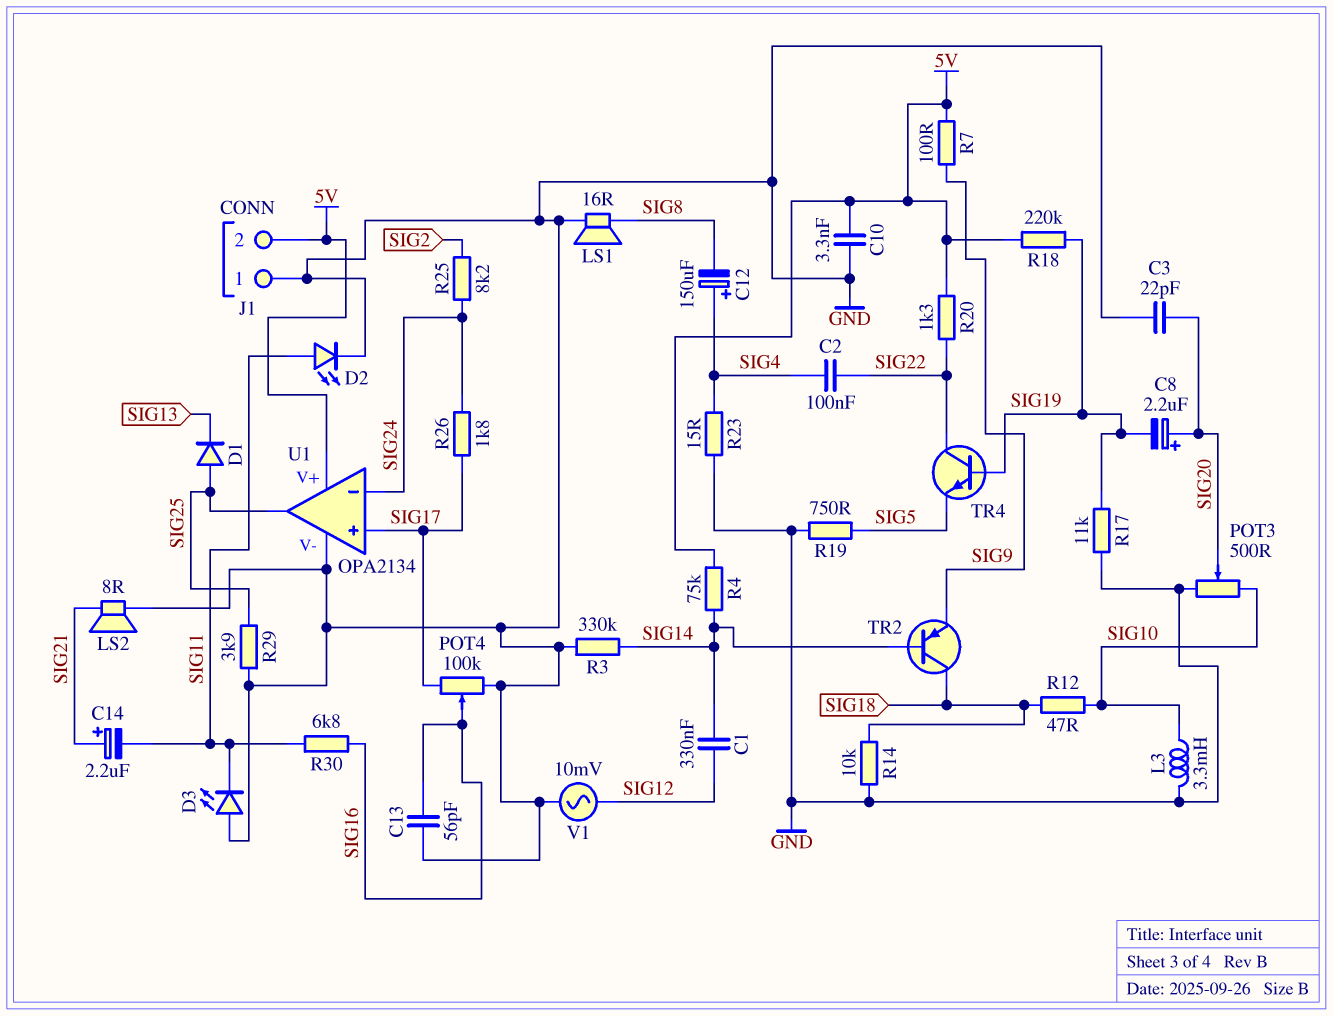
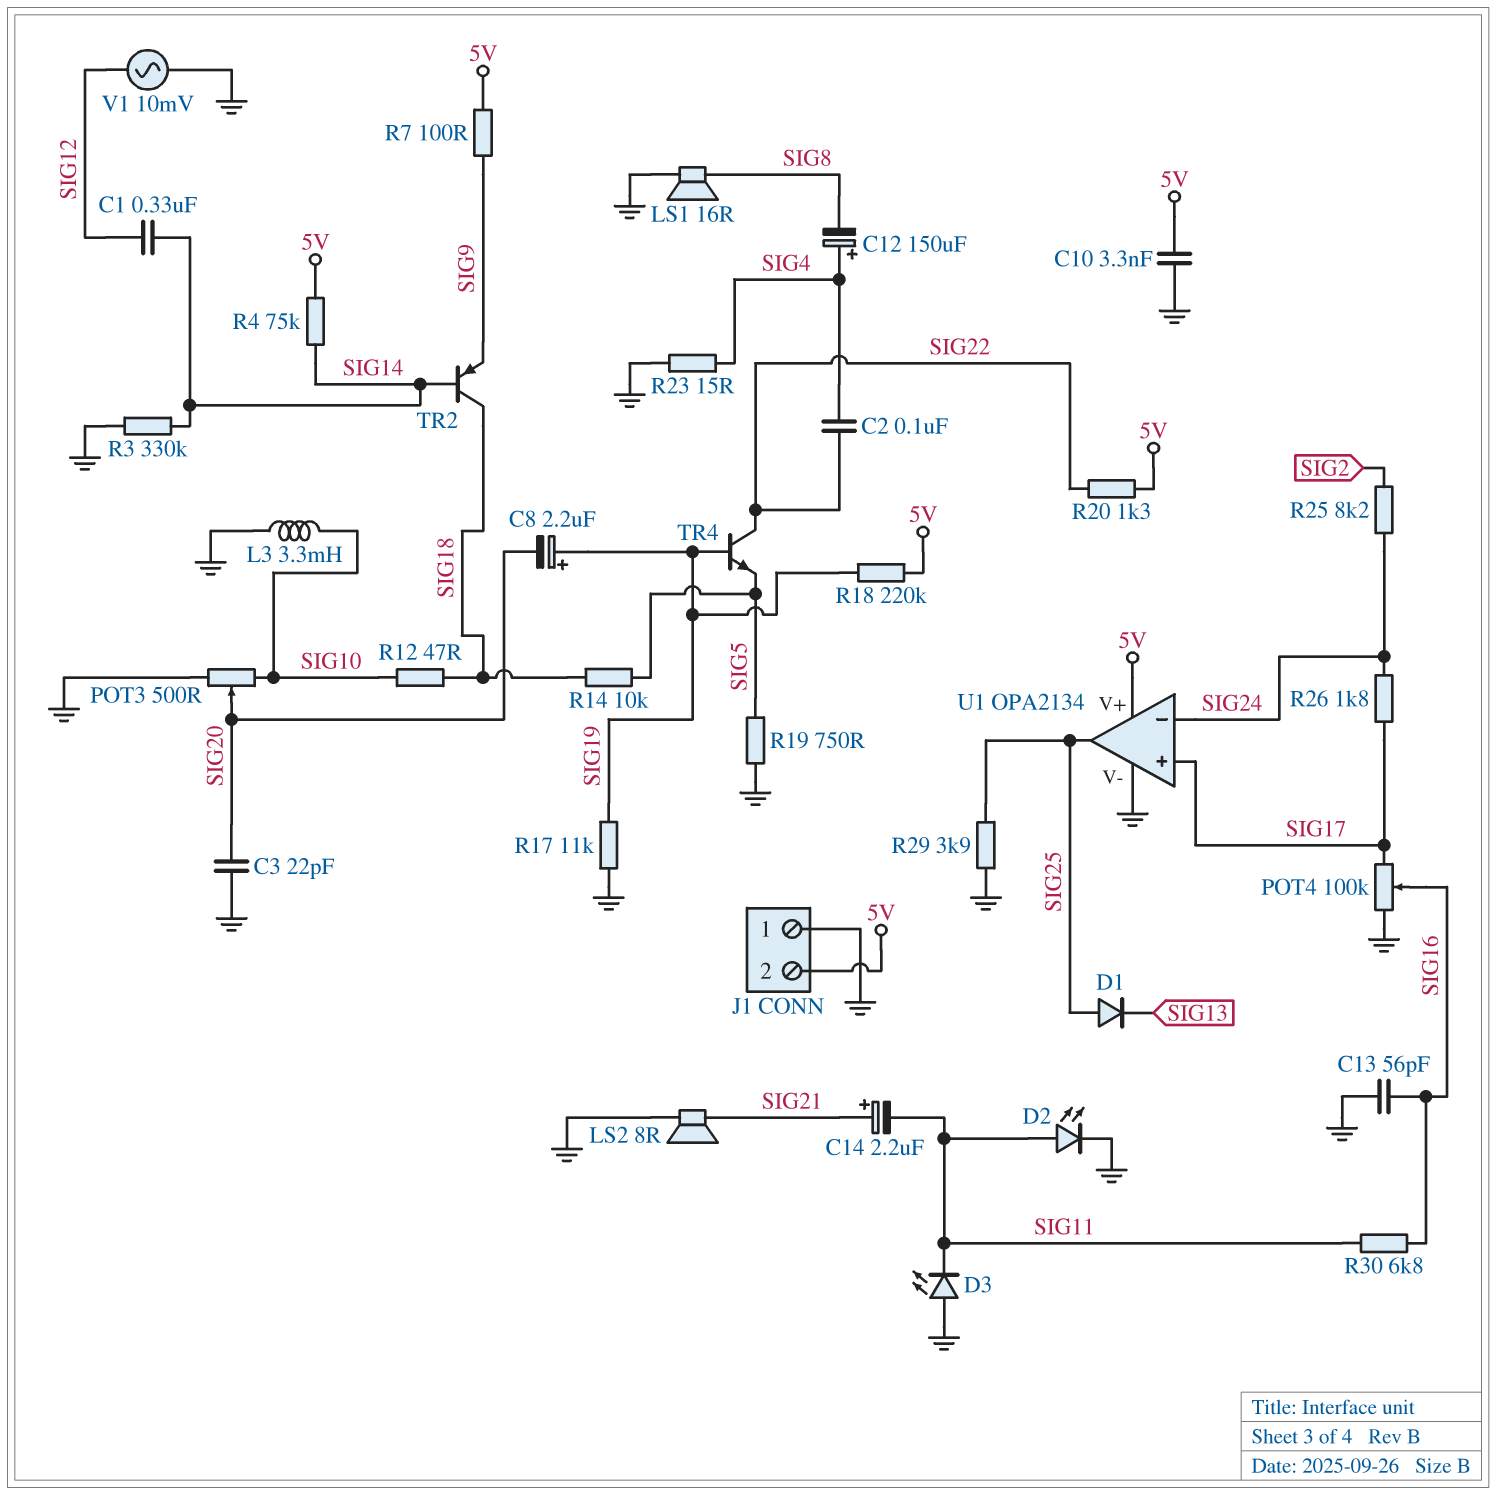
C8: 2.2uF (plus SIG20, minus SIG19) -> 2.2uF (plus SIG19, minus SIG20)
R14: 10k (GND, SIG18) -> 10k (SIG5, SIG18)

